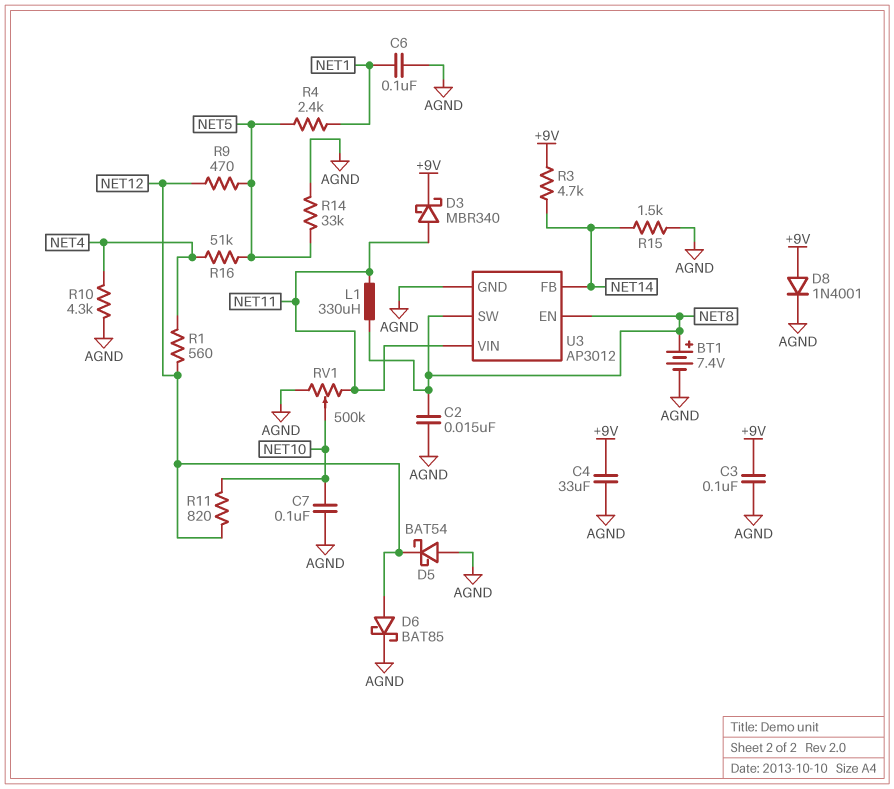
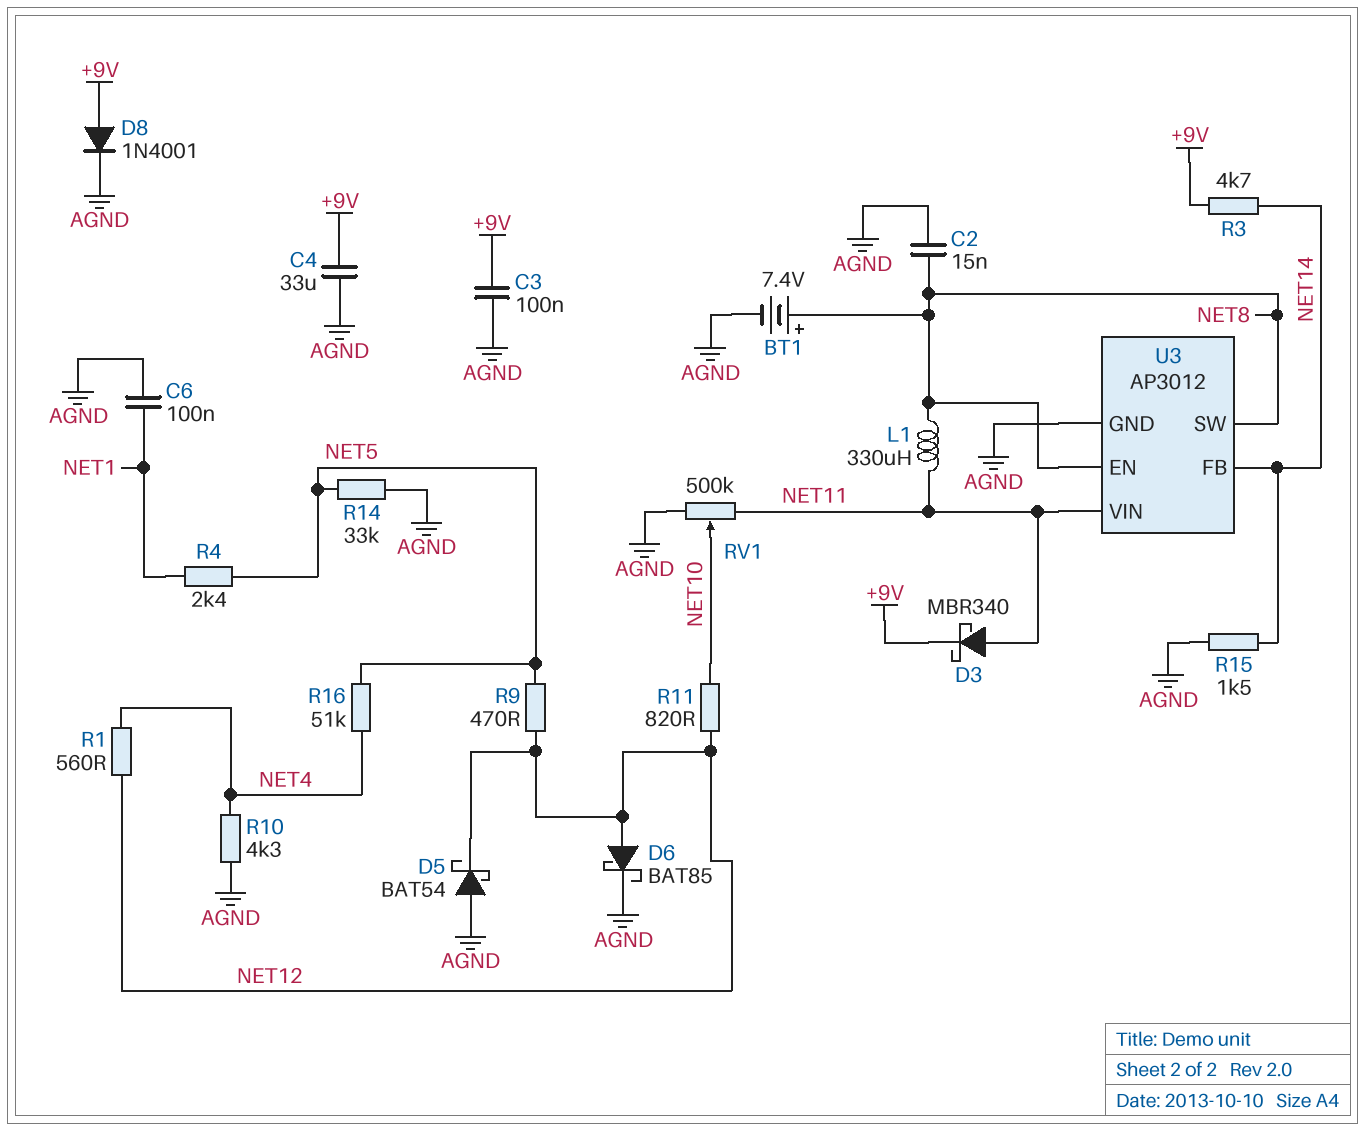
C7: 100nF (AGND, NET10) -> none

